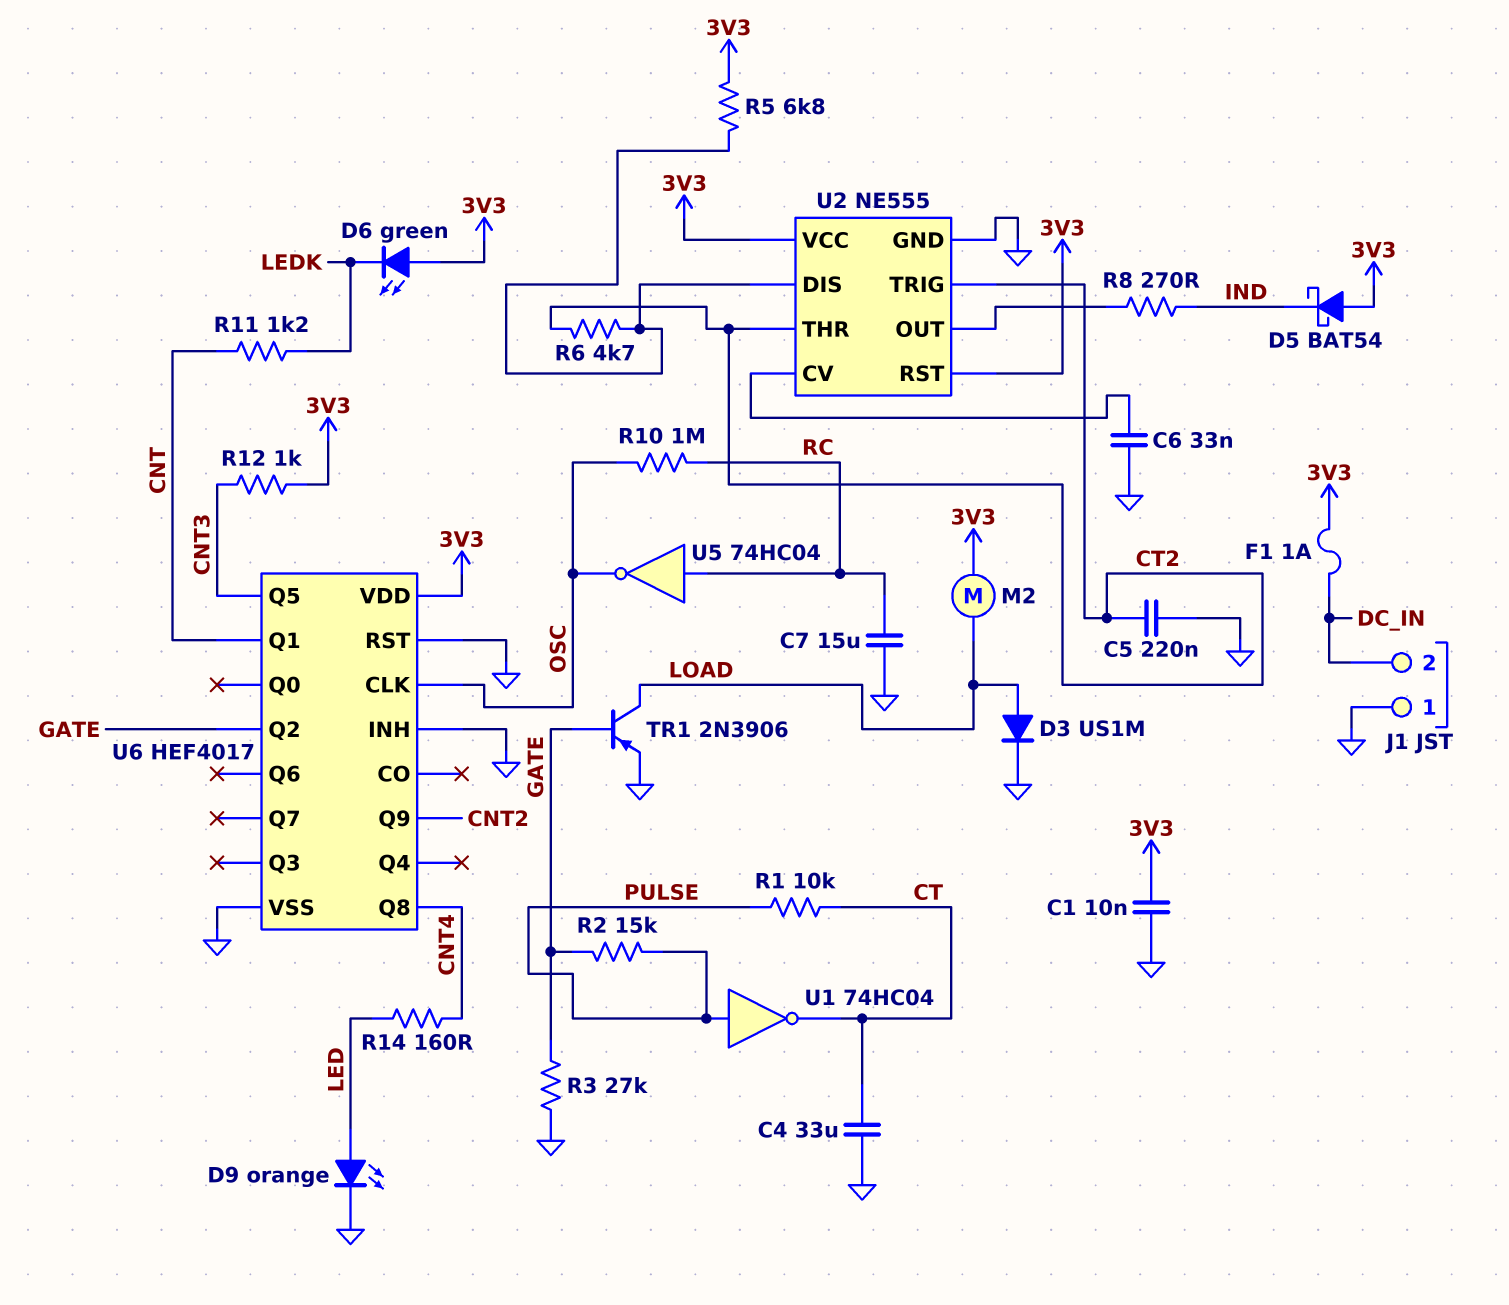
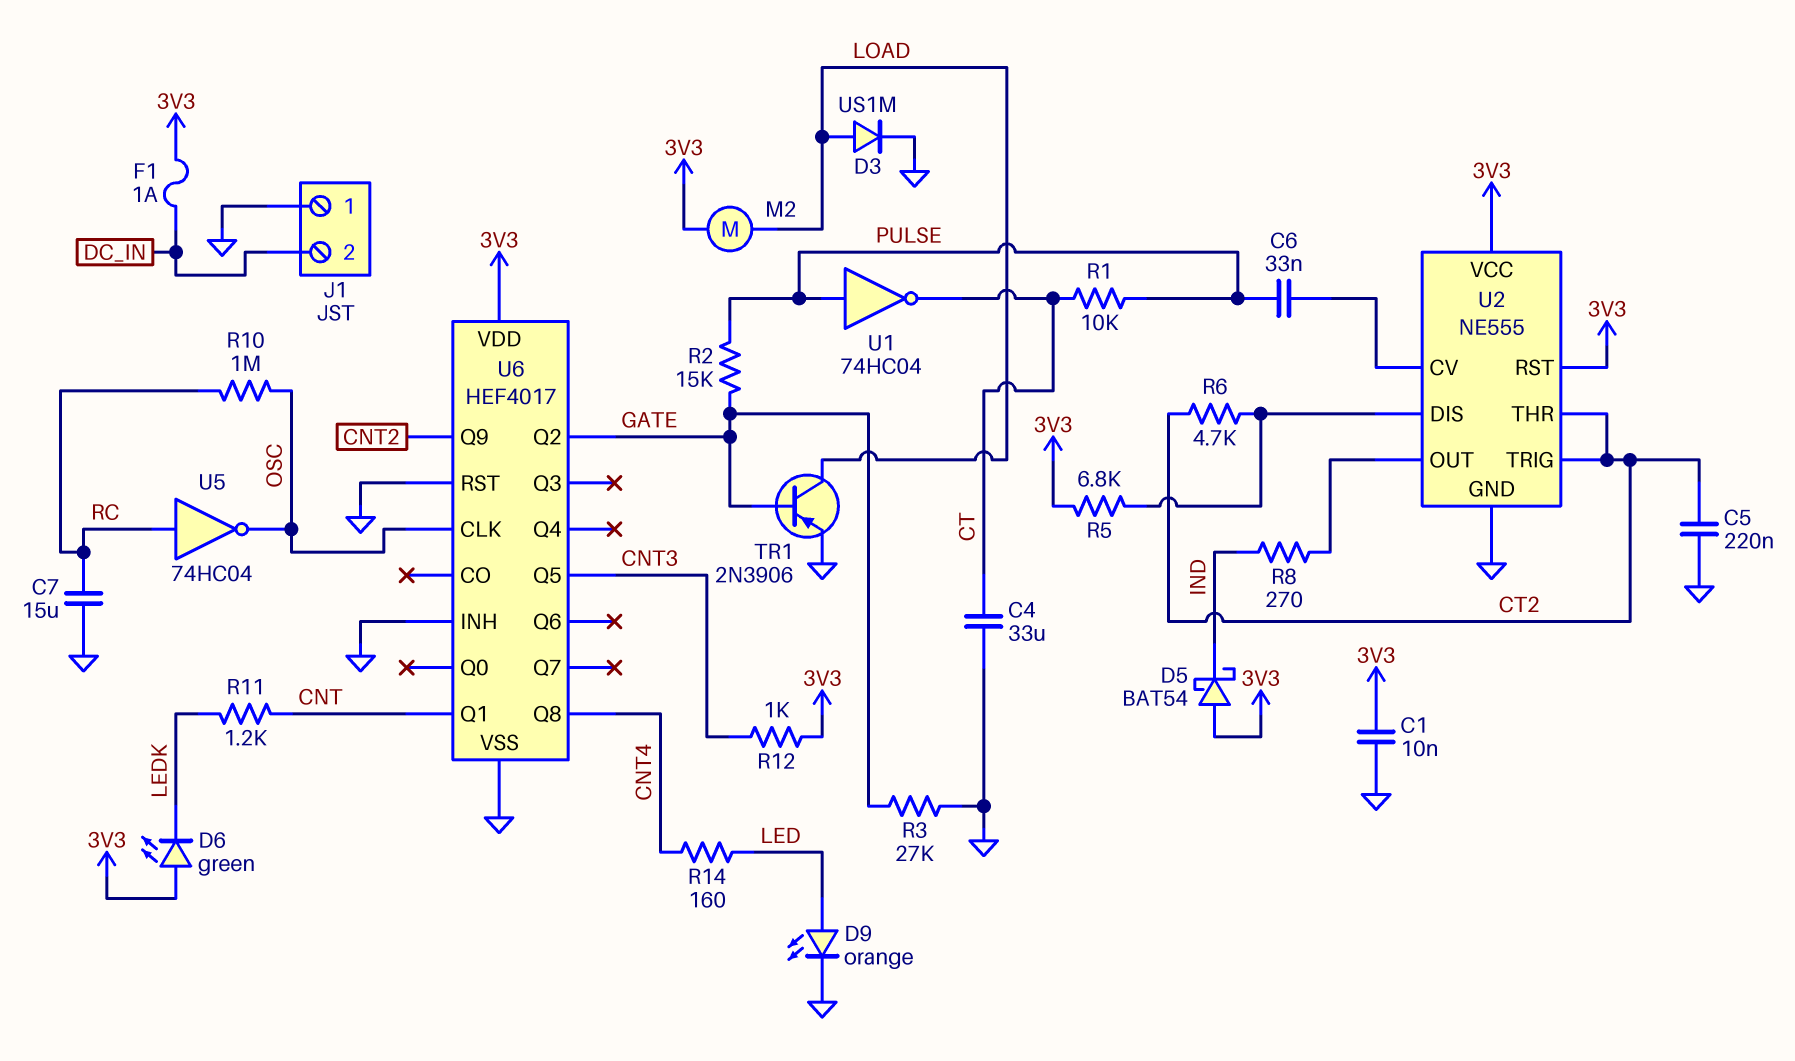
C6: 33nF (GND, U2/CV) -> 33nF (PULSE, U2/CV)

